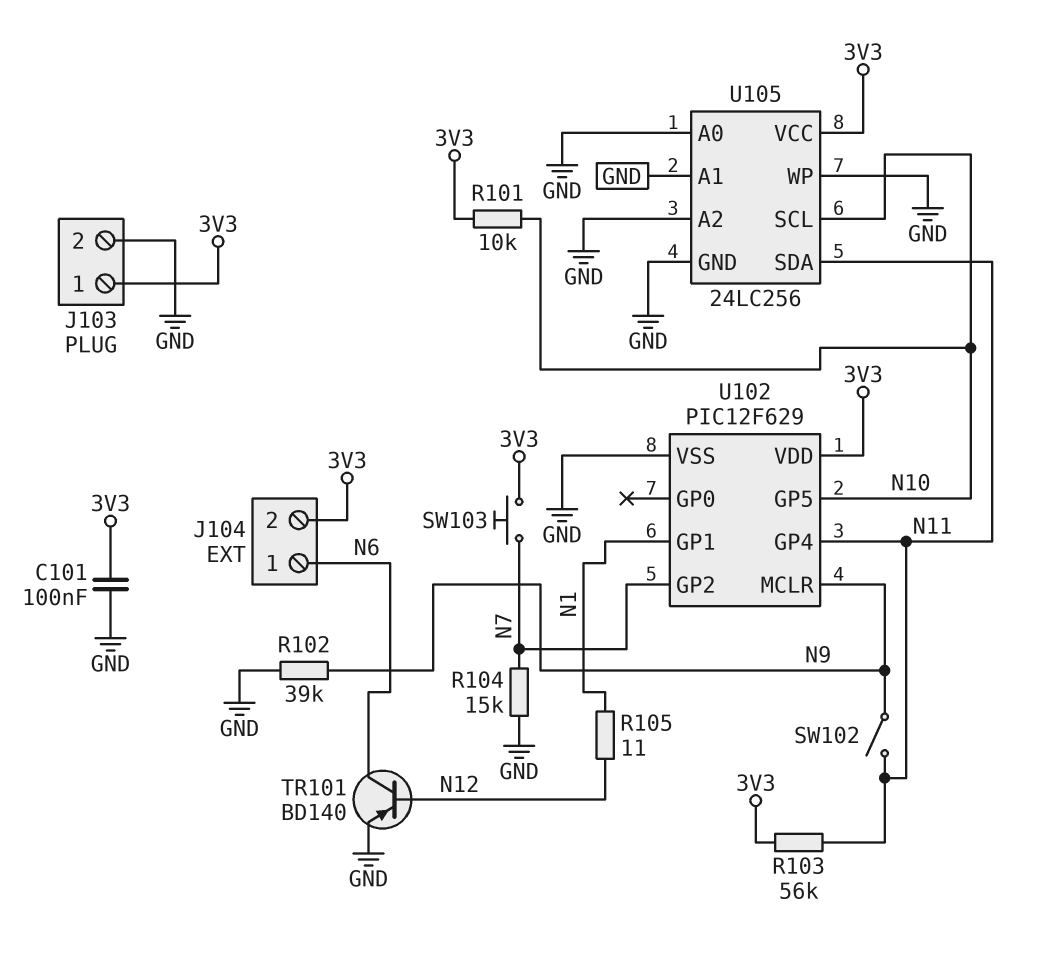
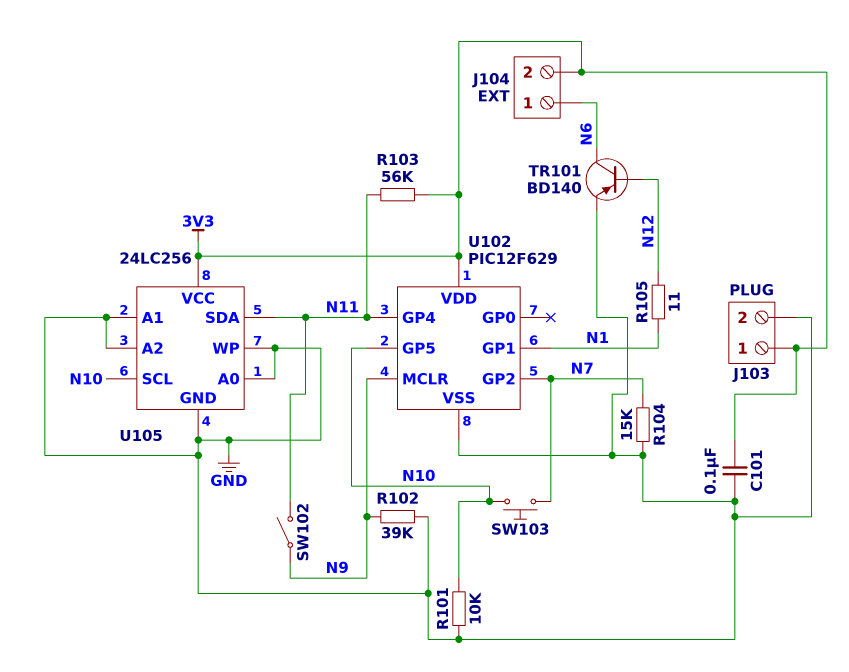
R101: 10k (3V3, N10) -> 10k (GND, N10)
SW103: button (3V3, N7) -> button (N7, N10)

